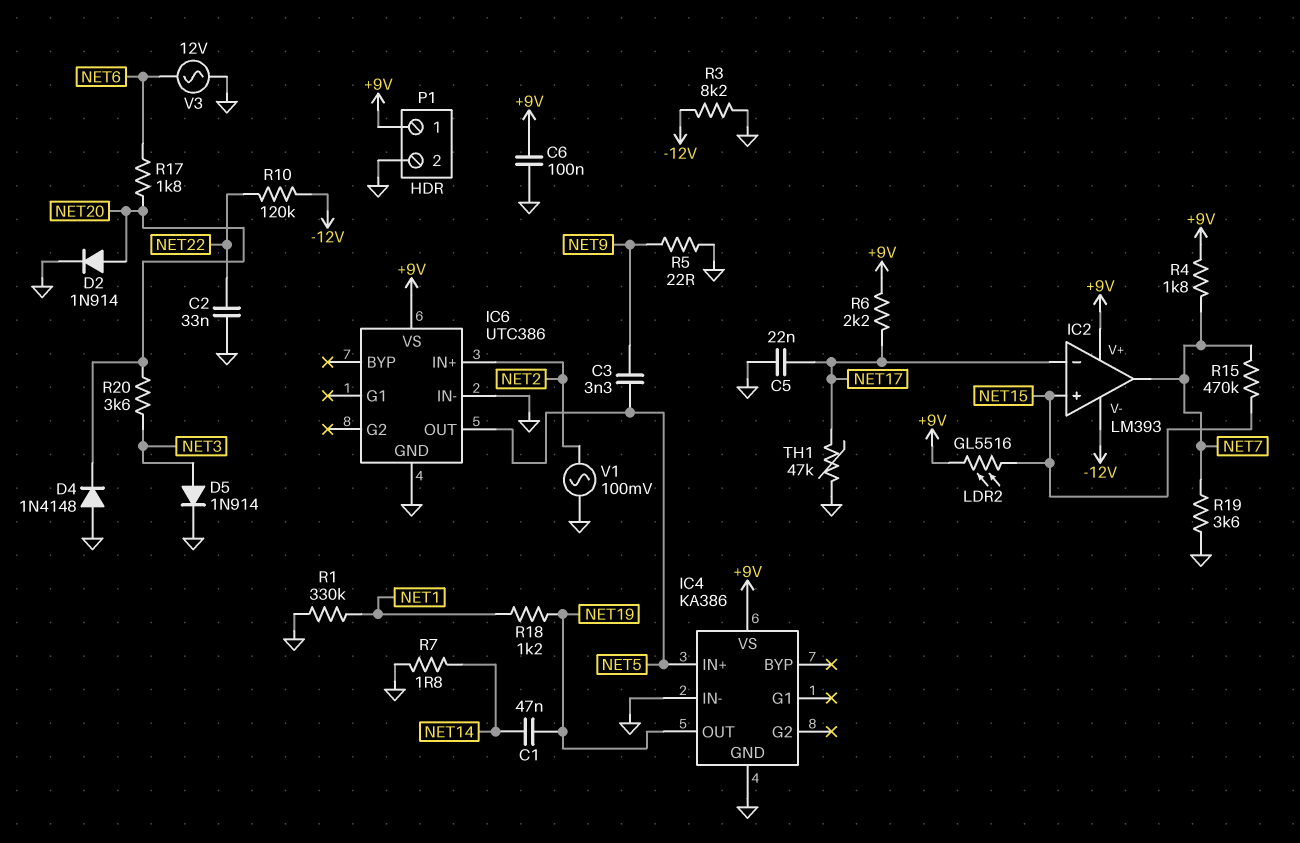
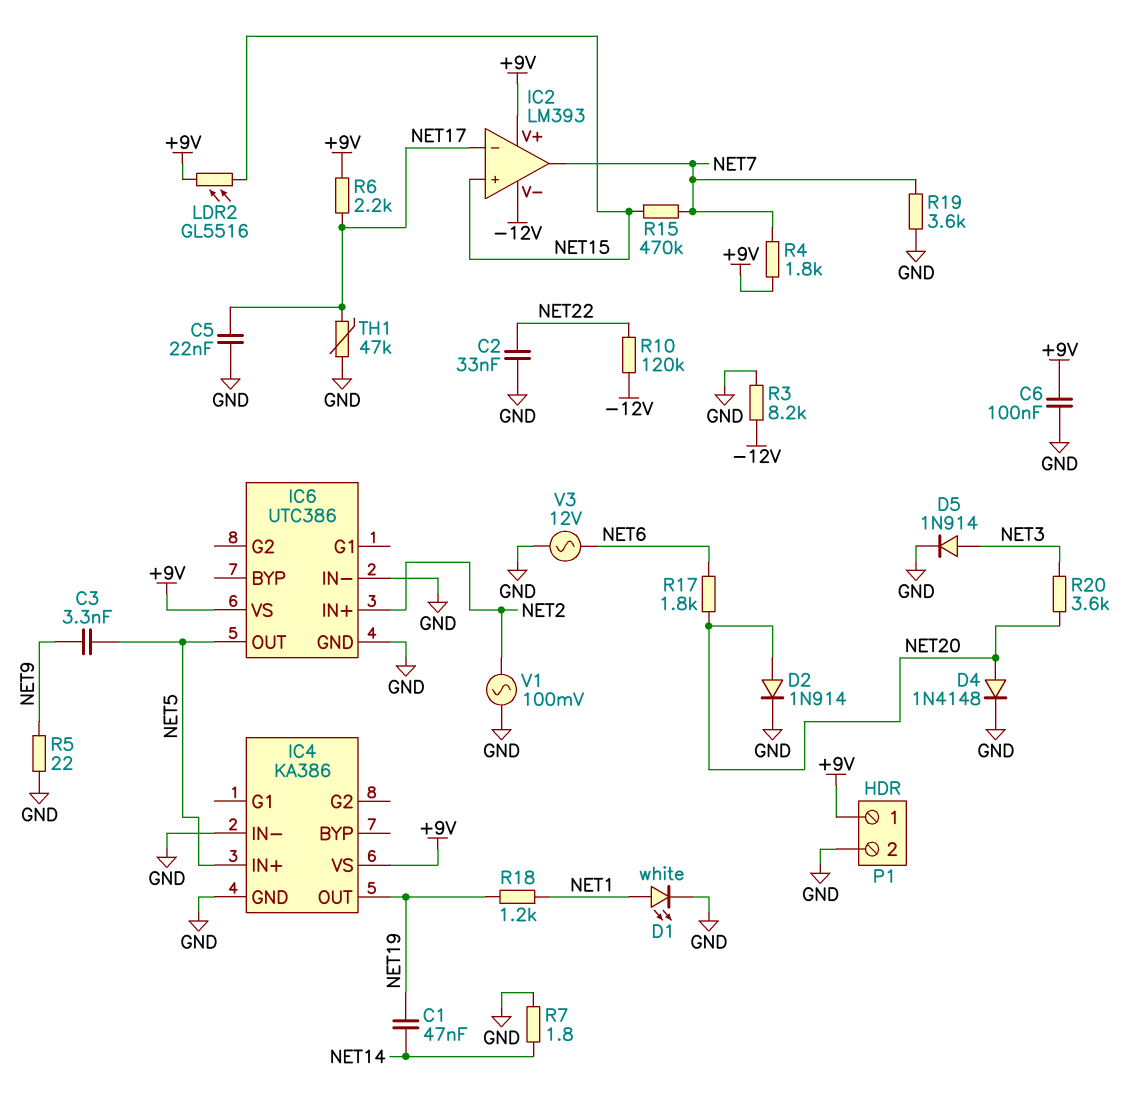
D1: none -> LED white (A NET1, K GND)
D4: diode 1N4148 (A GND, K NET20) -> diode 1N4148 (A NET20, K GND)
R1: 330k (GND, NET1) -> none

